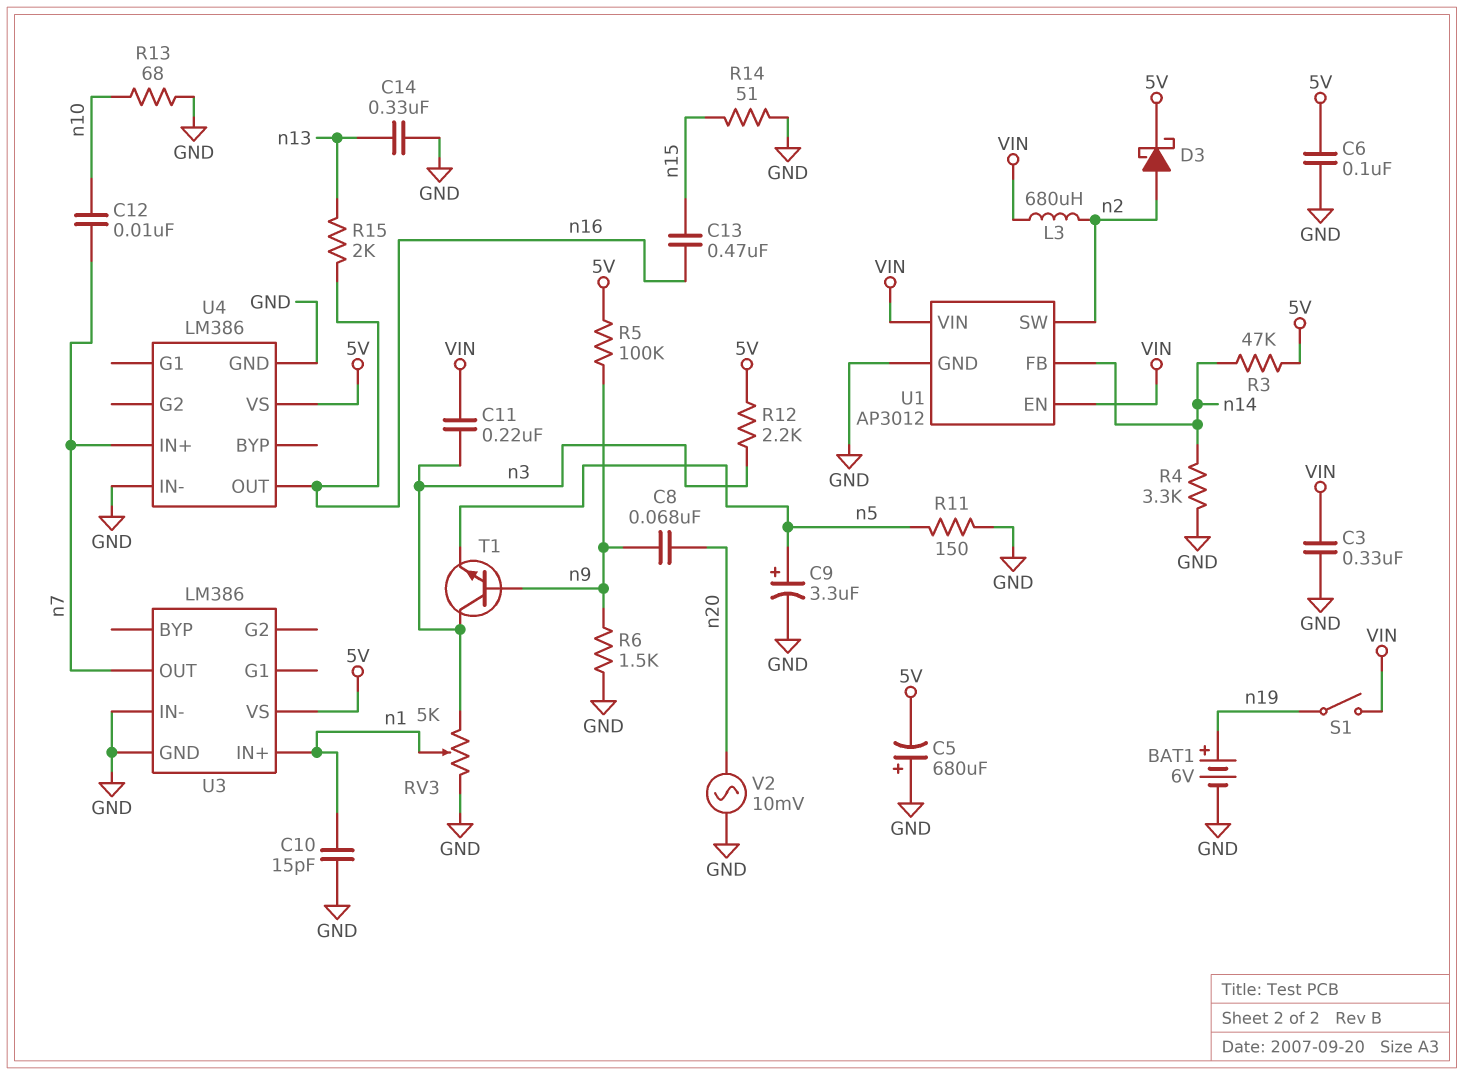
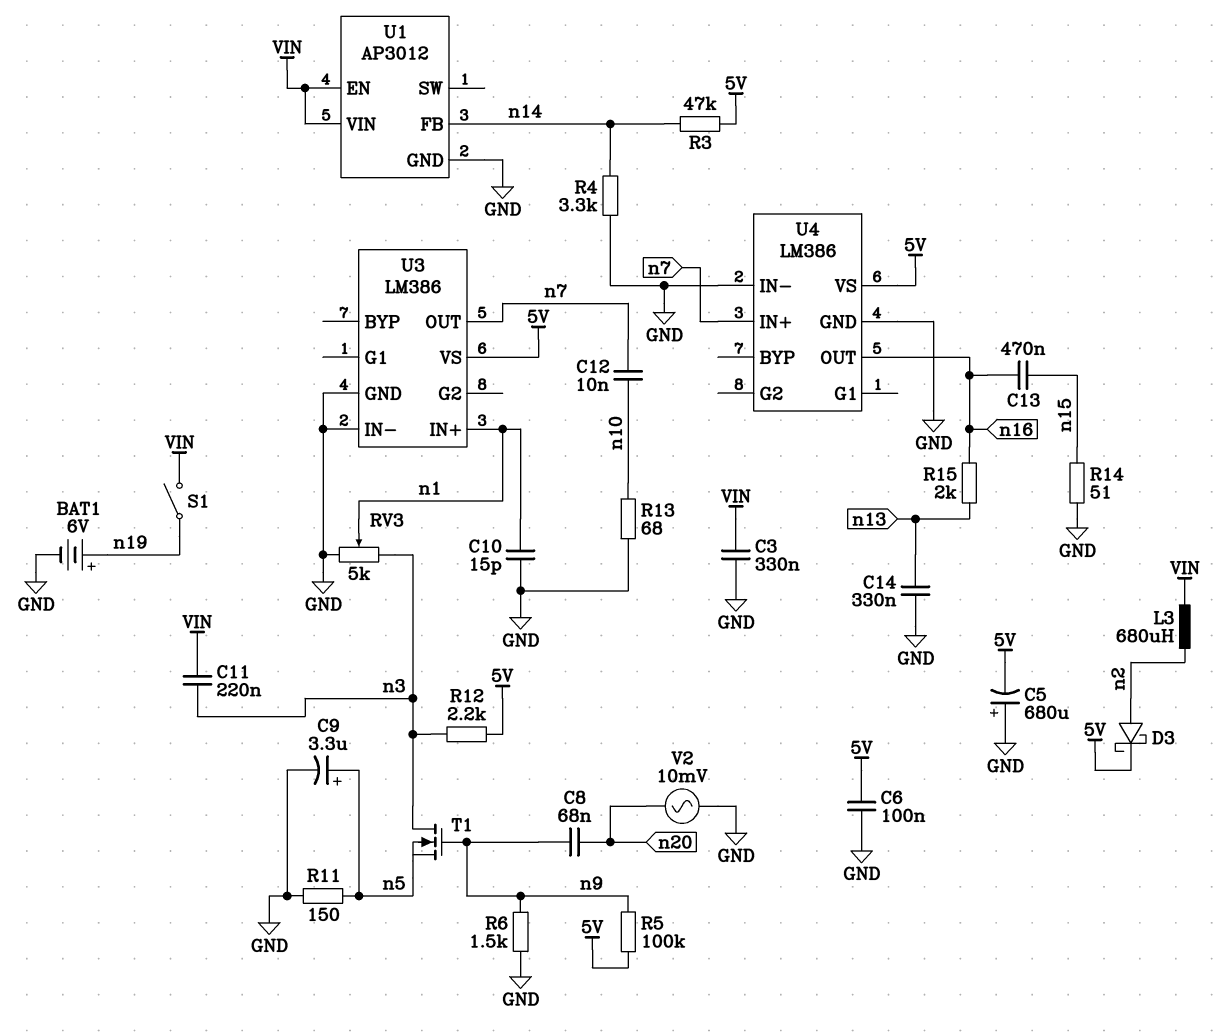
T1: NPN (B n9, C n3, E n5) -> NMOS (G n9, D n3, S n5)
U1 pin SW: n2 -> none

